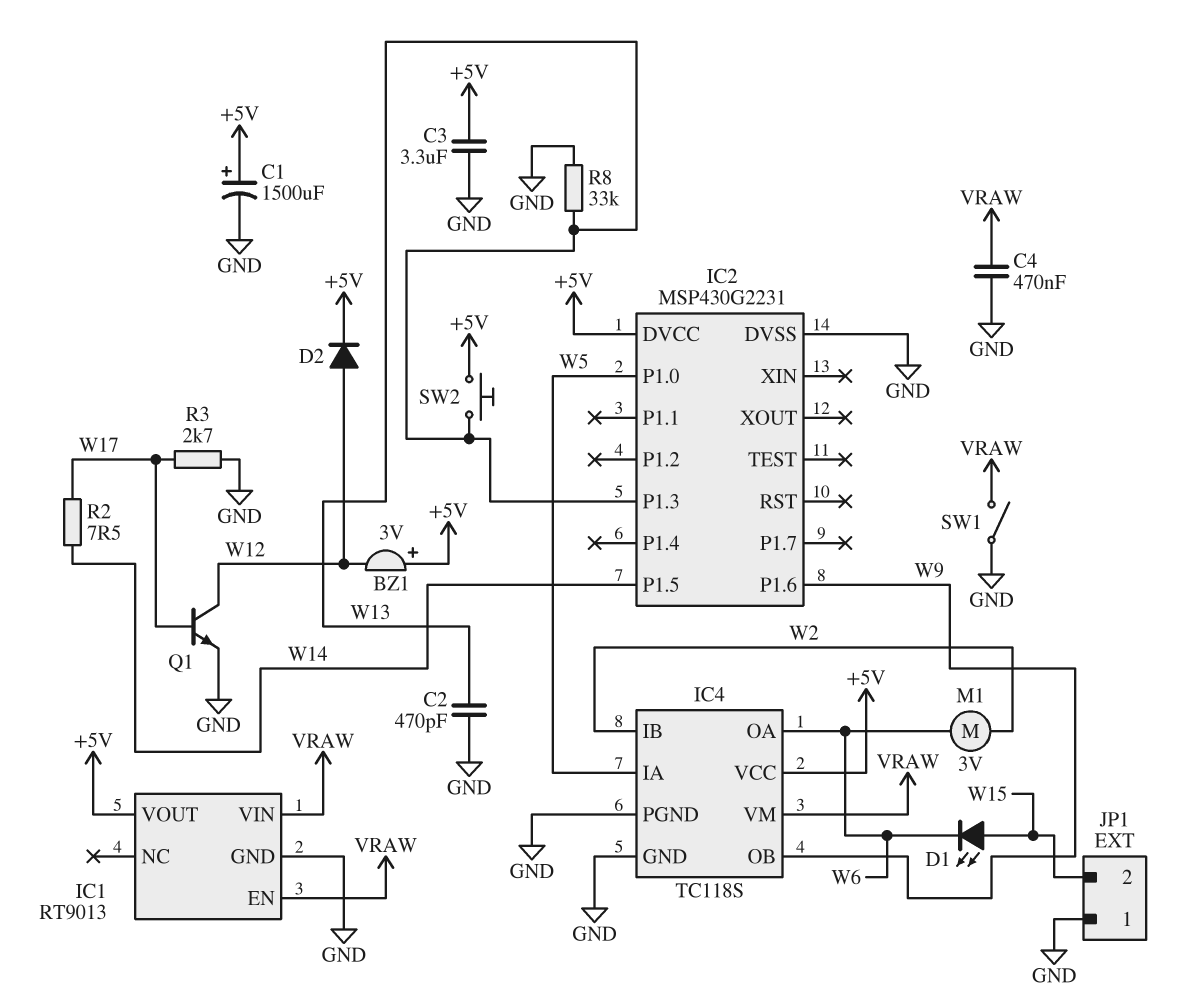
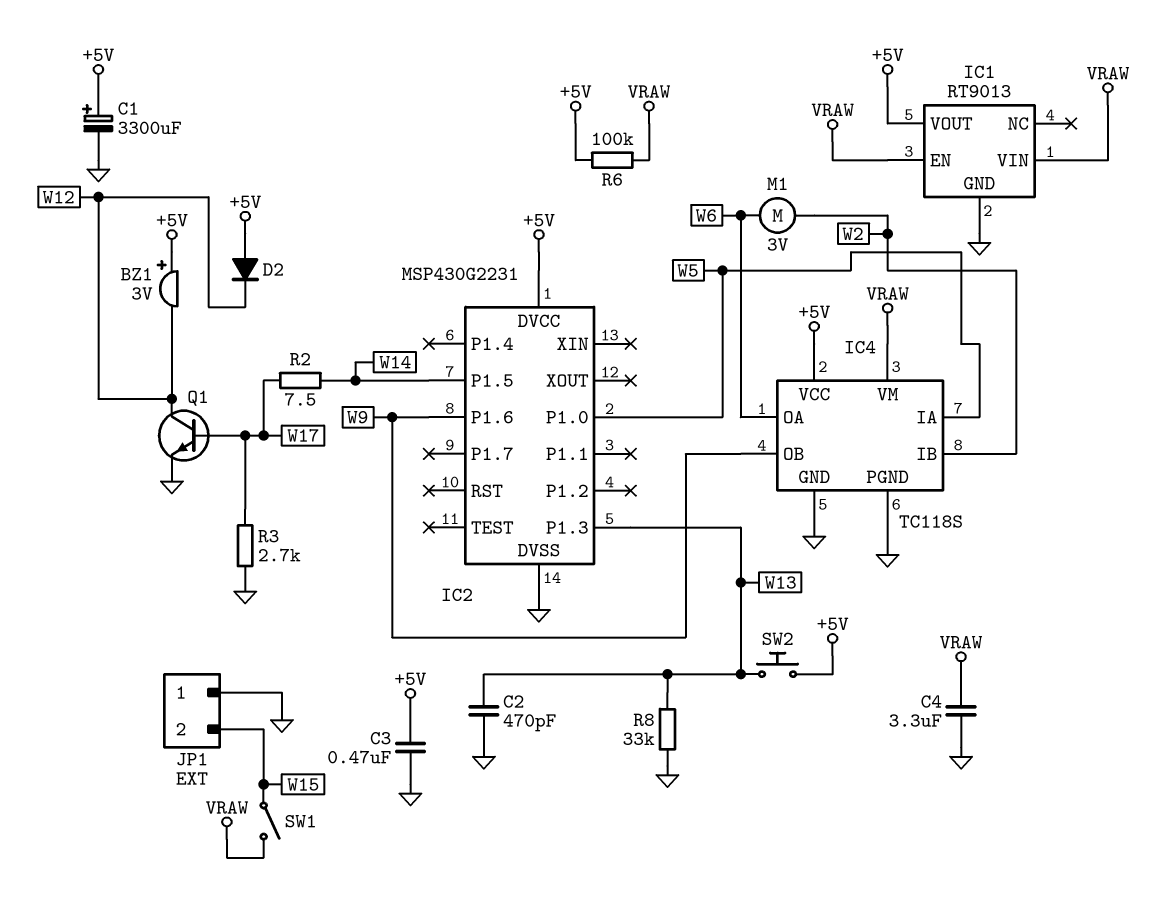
C1: 1500uF (plus +5V, minus GND) -> 3300uF (plus +5V, minus GND)
C3: 3.3uF (+5V, GND) -> 470nF (+5V, GND)
C4: 470nF (GND, VRAW) -> 3.3uF (GND, VRAW)
D1: LED (A W15, K W6) -> none
D2: diode (A W12, K +5V) -> diode (A +5V, K W12)
R6: none -> 100k (+5V, VRAW)
SW1: switch (GND, VRAW) -> switch (VRAW, W15)

